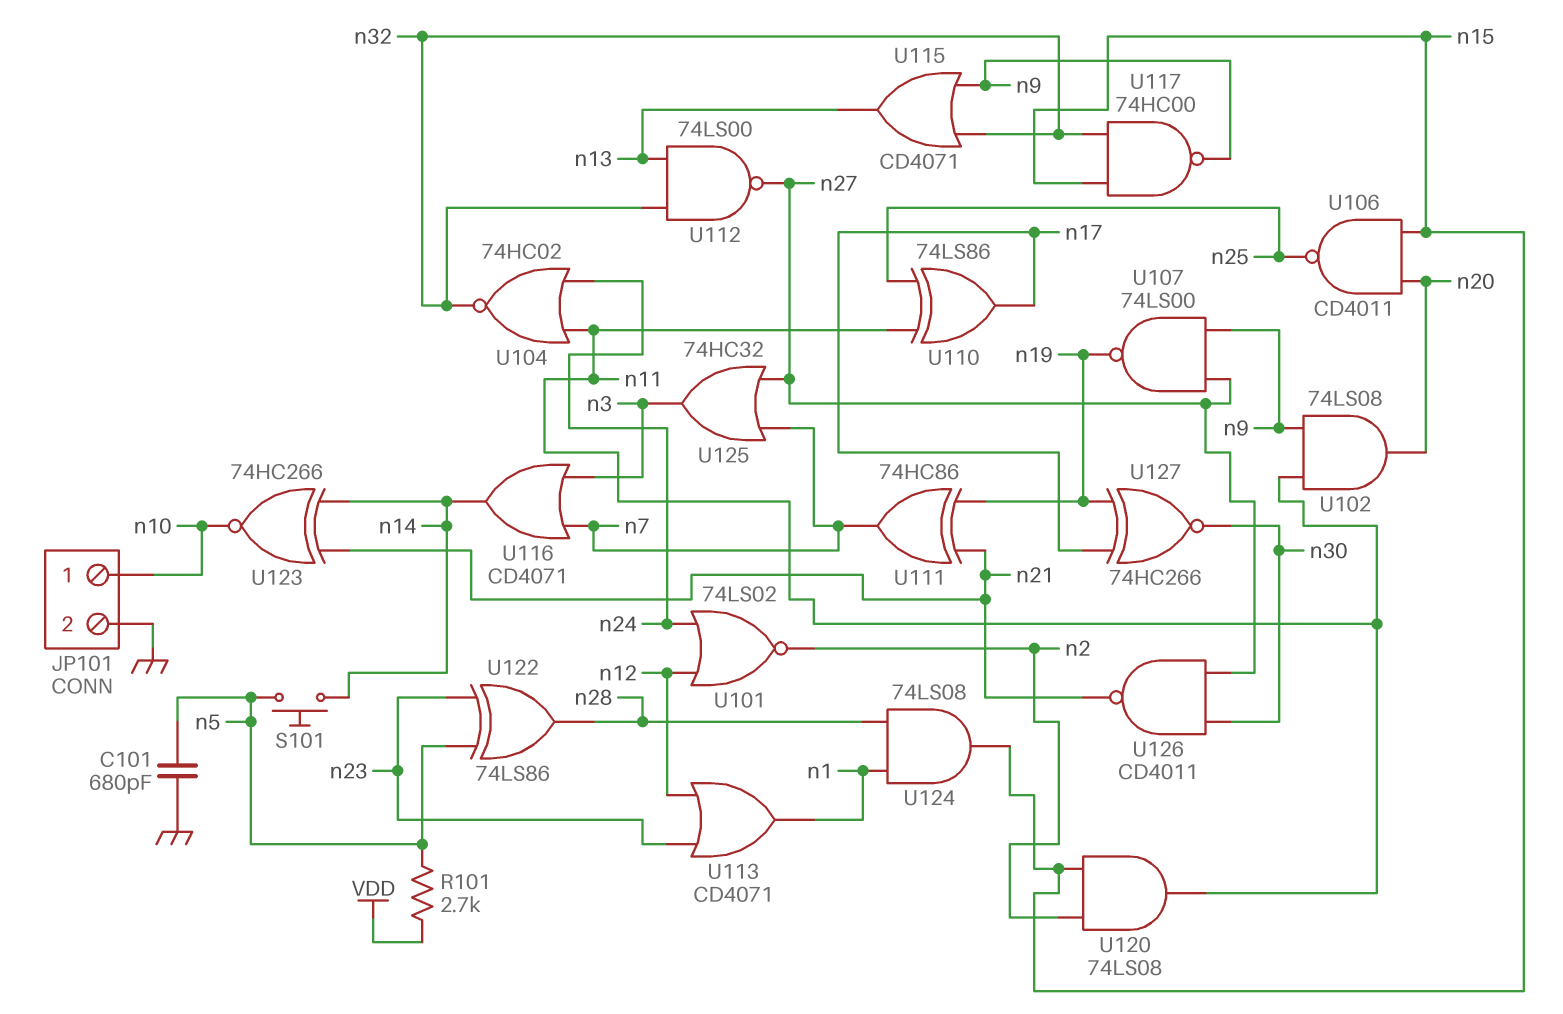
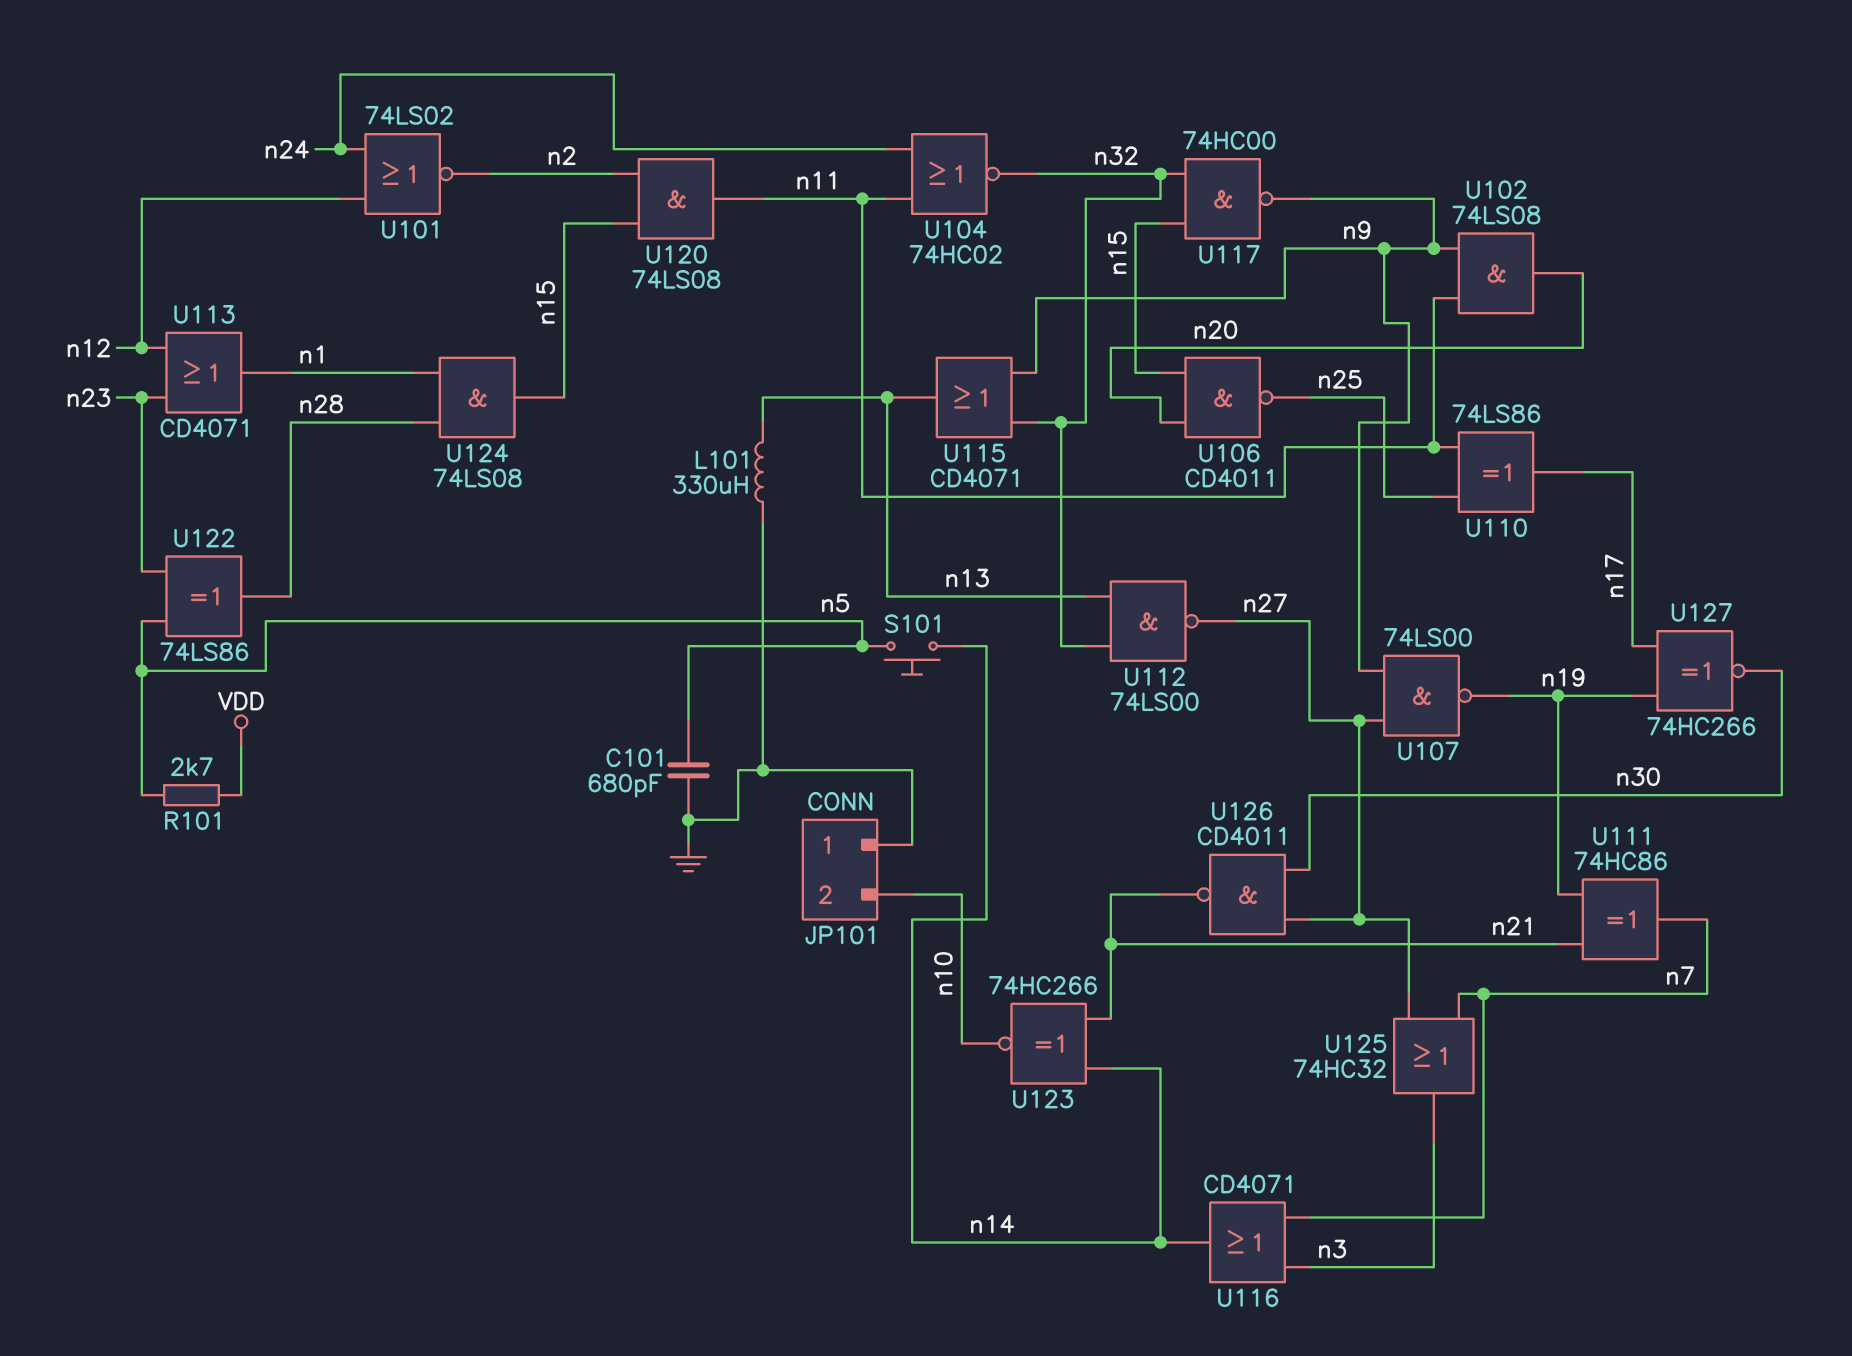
JP101 pin 1: n10 -> GND
JP101 pin 2: GND -> n10
L101: none -> 330uH (GND, n13)

